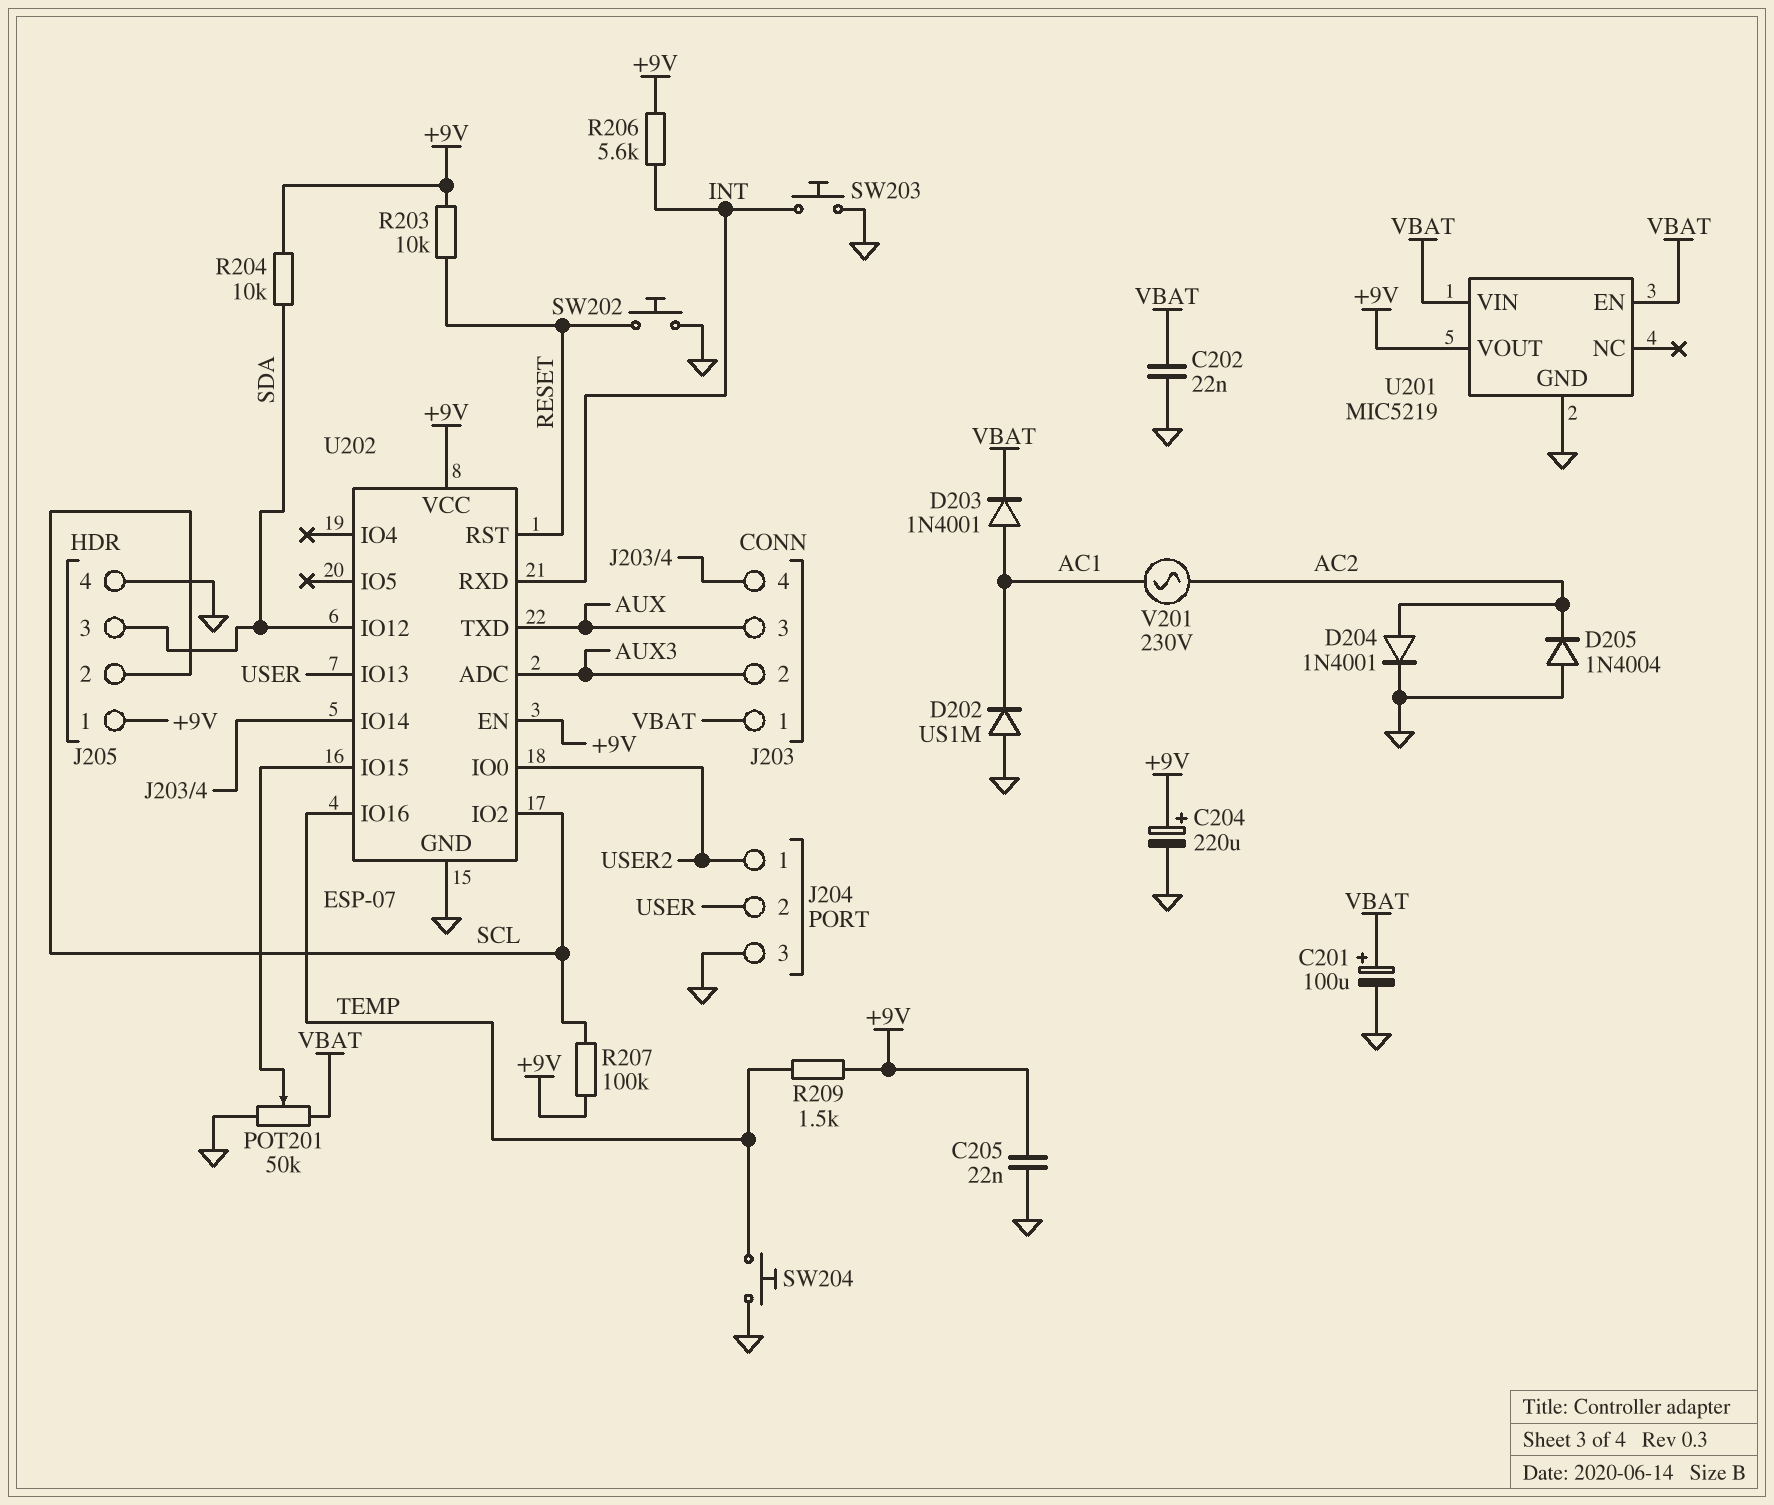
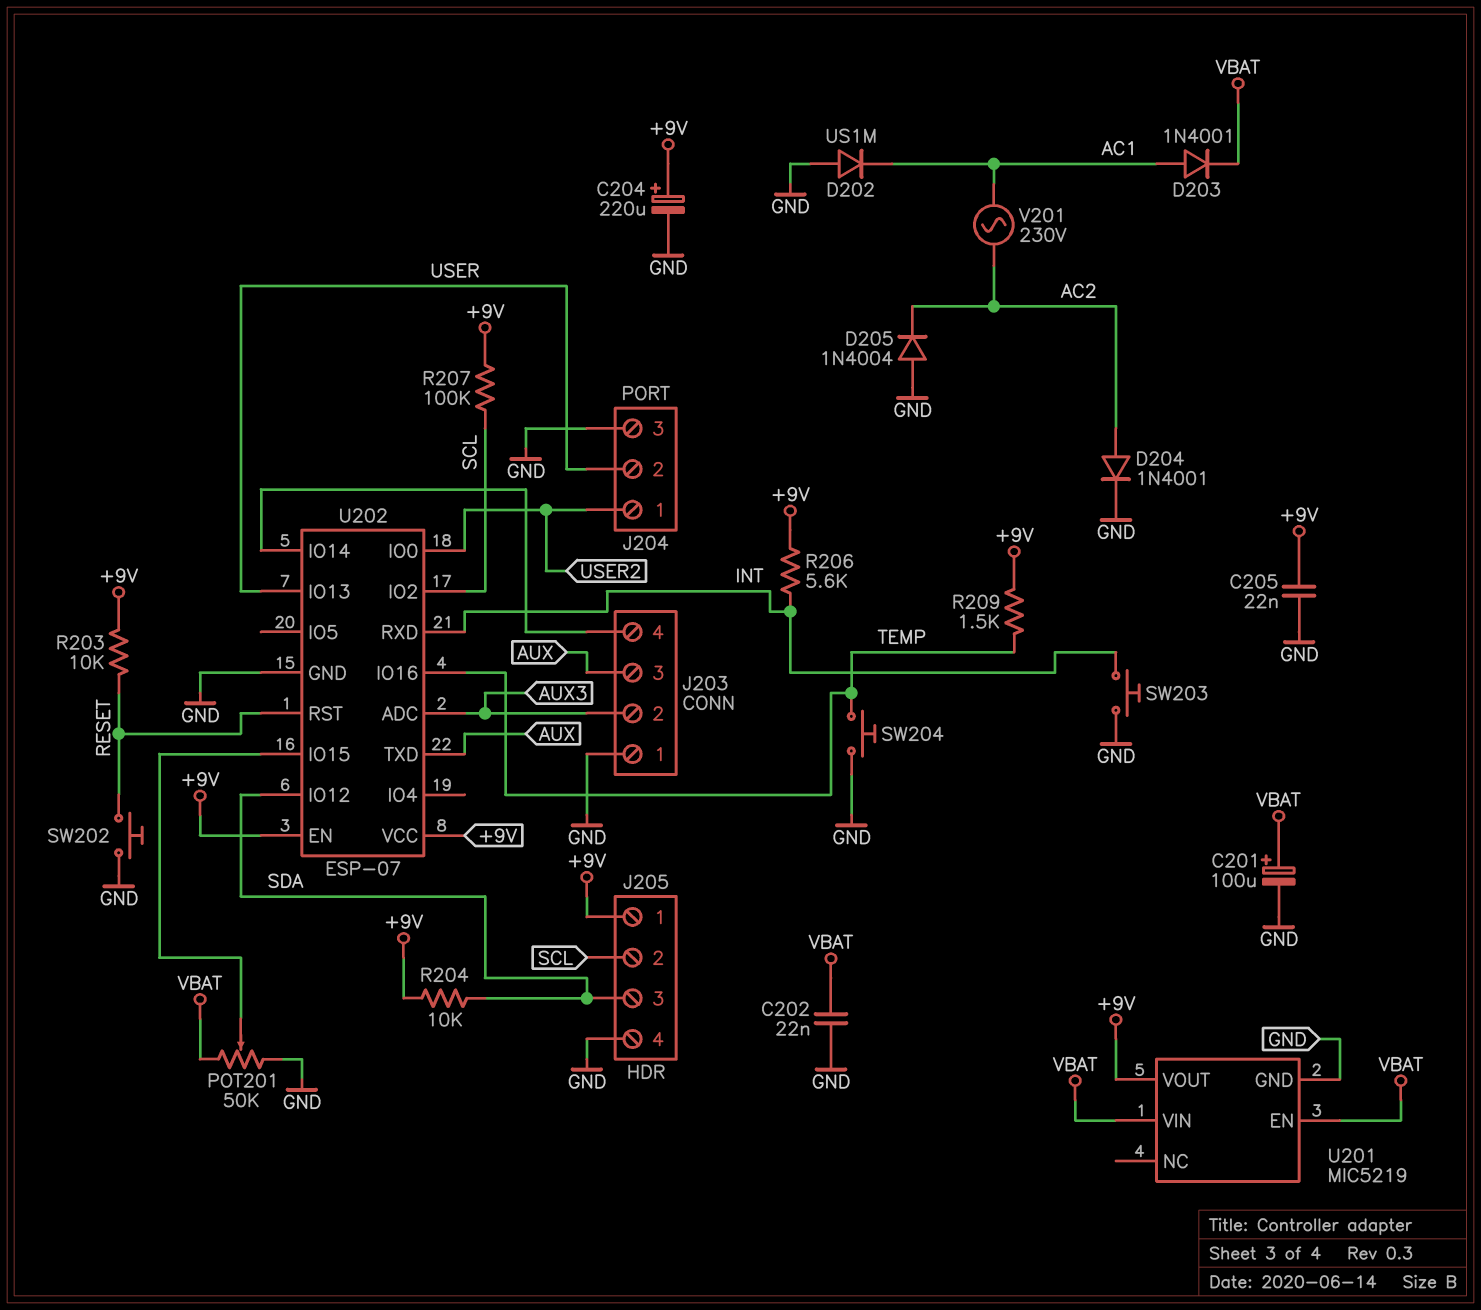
J203 pin 1: VBAT -> GND

